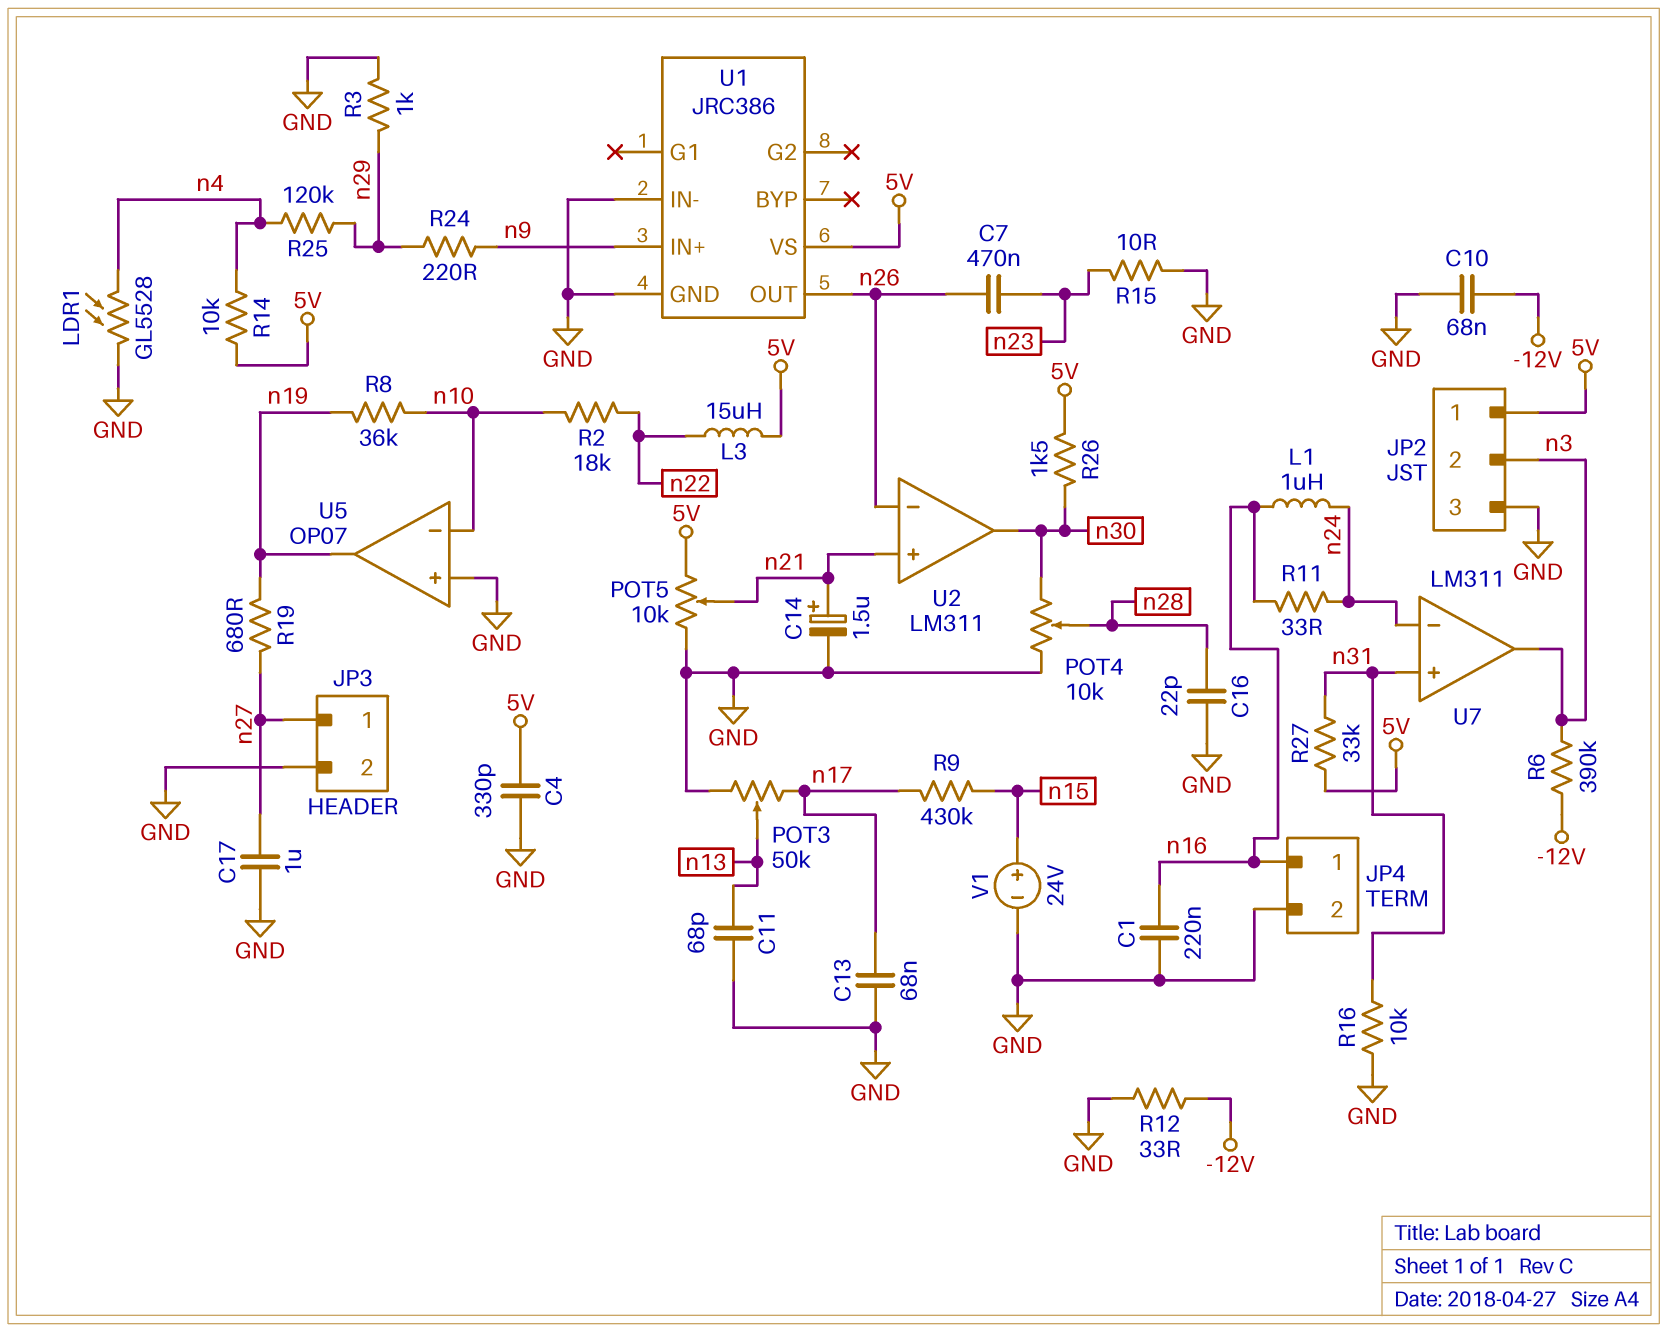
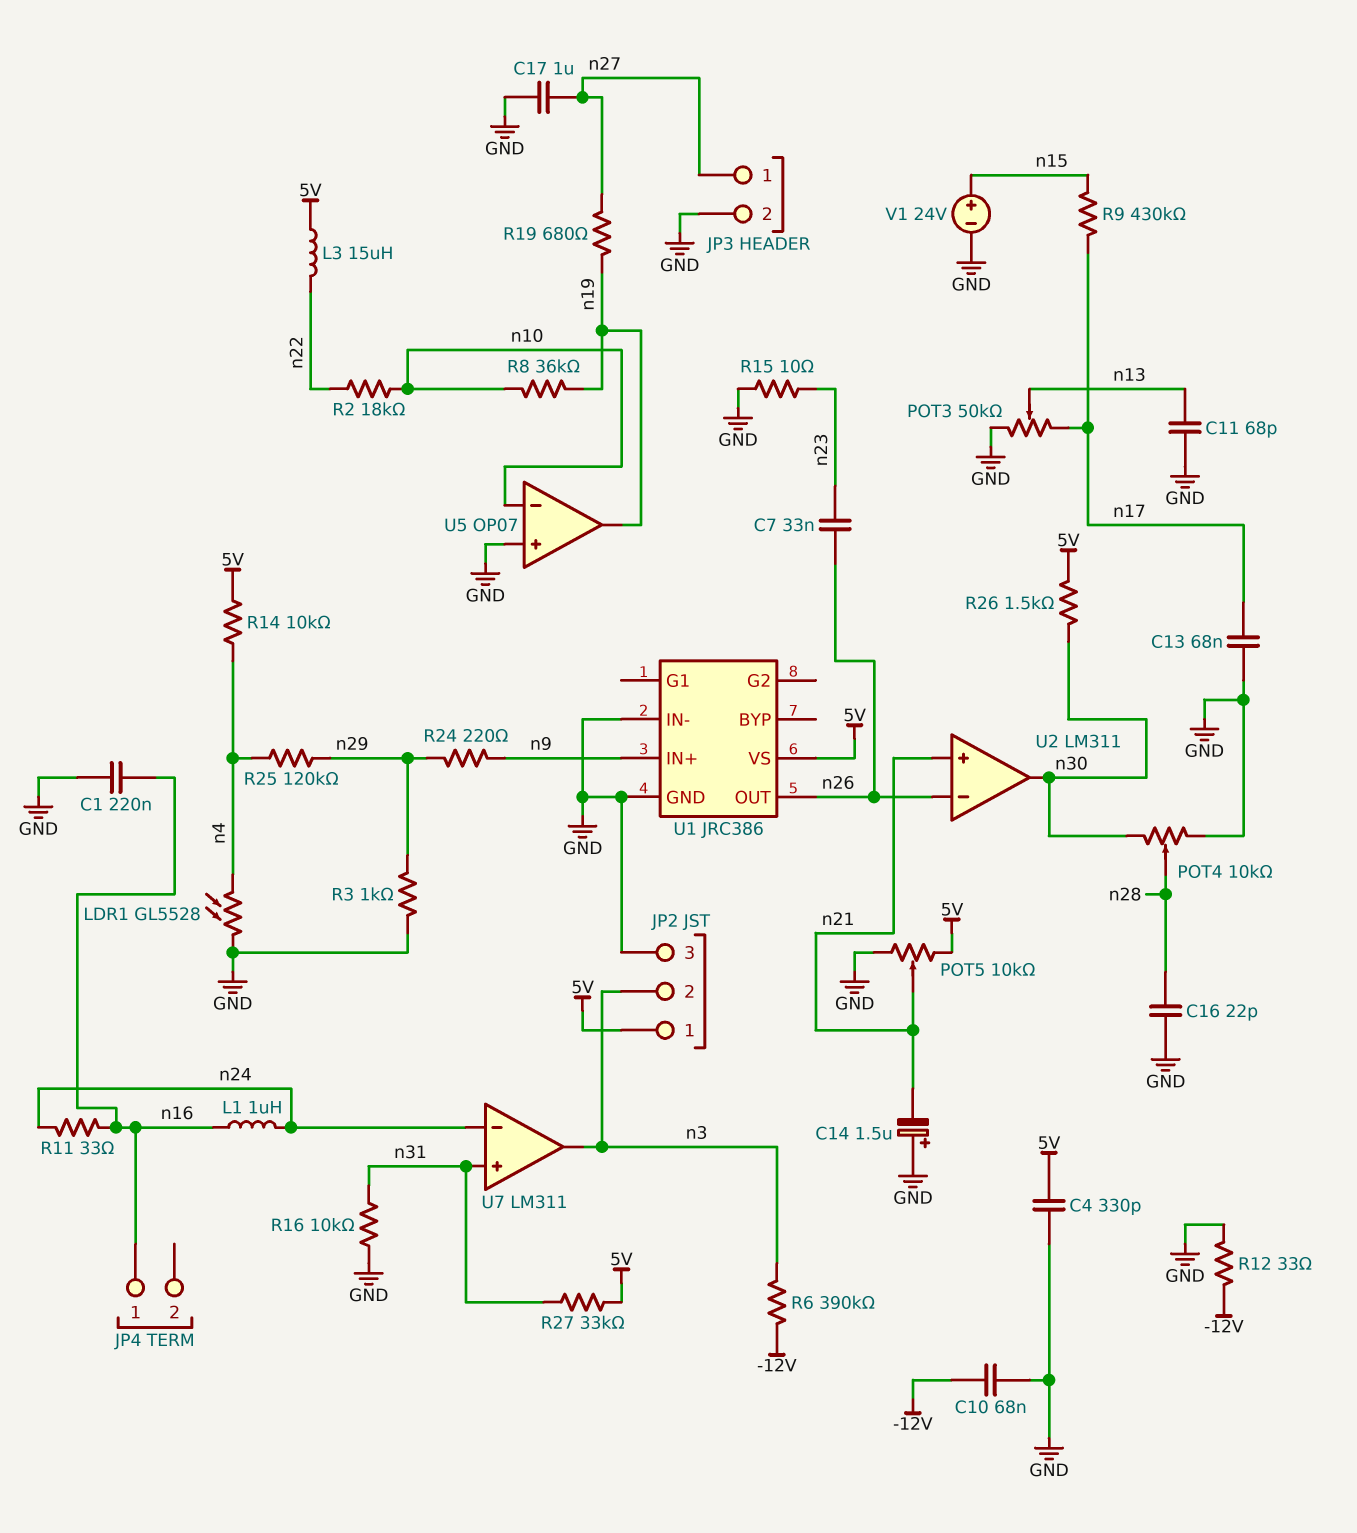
C7: 470nF (n23, n26) -> 33nF (n23, n26)
C14: 1.5uF (plus n21, minus GND) -> 1.5uF (plus GND, minus n21)
JP4 pin 2: GND -> none

